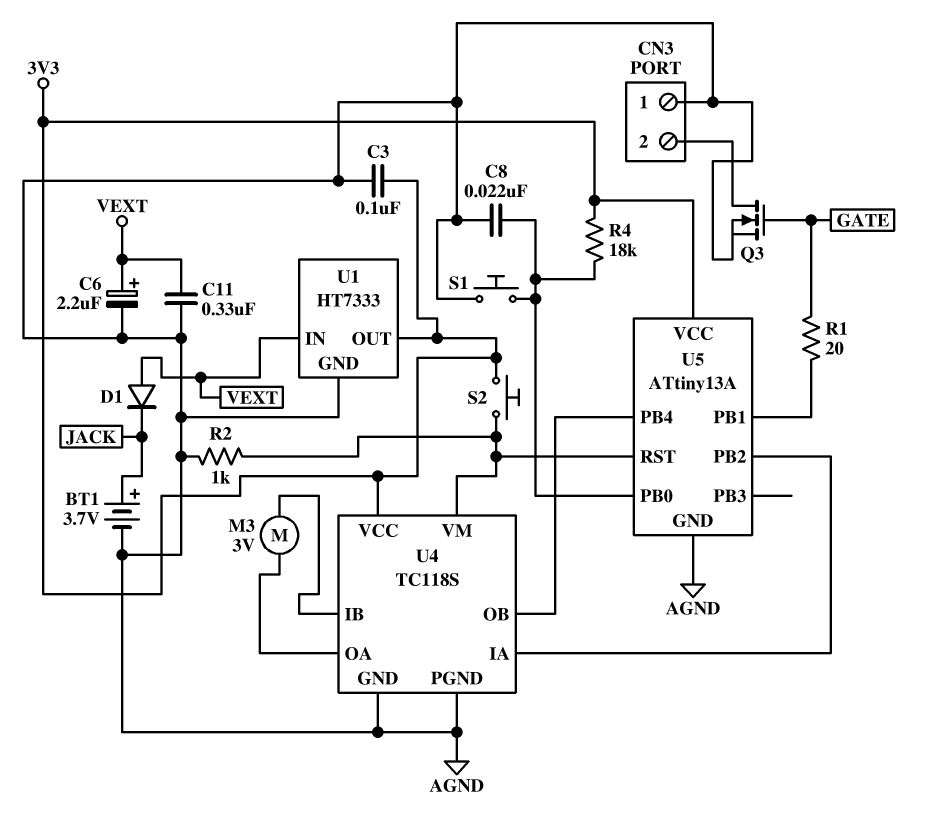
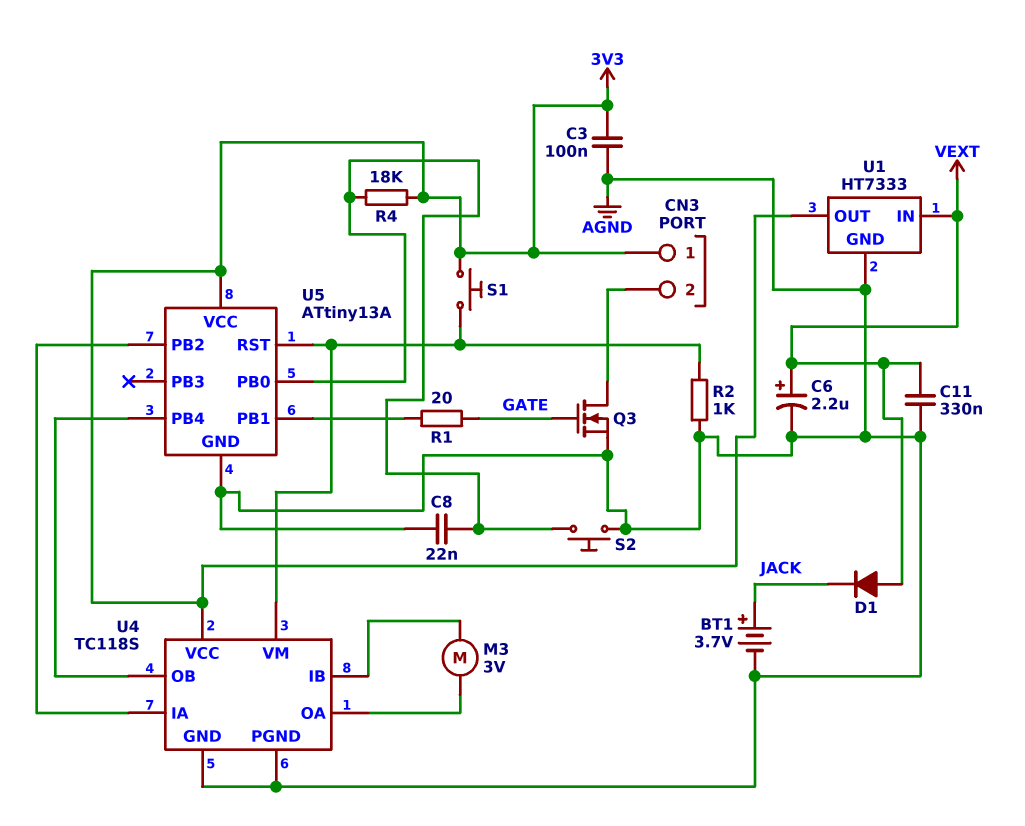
CN3 pin 1: AGND -> 3V3
S1: button (AGND, U5/PB0) -> button (3V3, U4/VM)
S2: button (3V3, U4/VM) -> button (AGND, U5/PB0)

